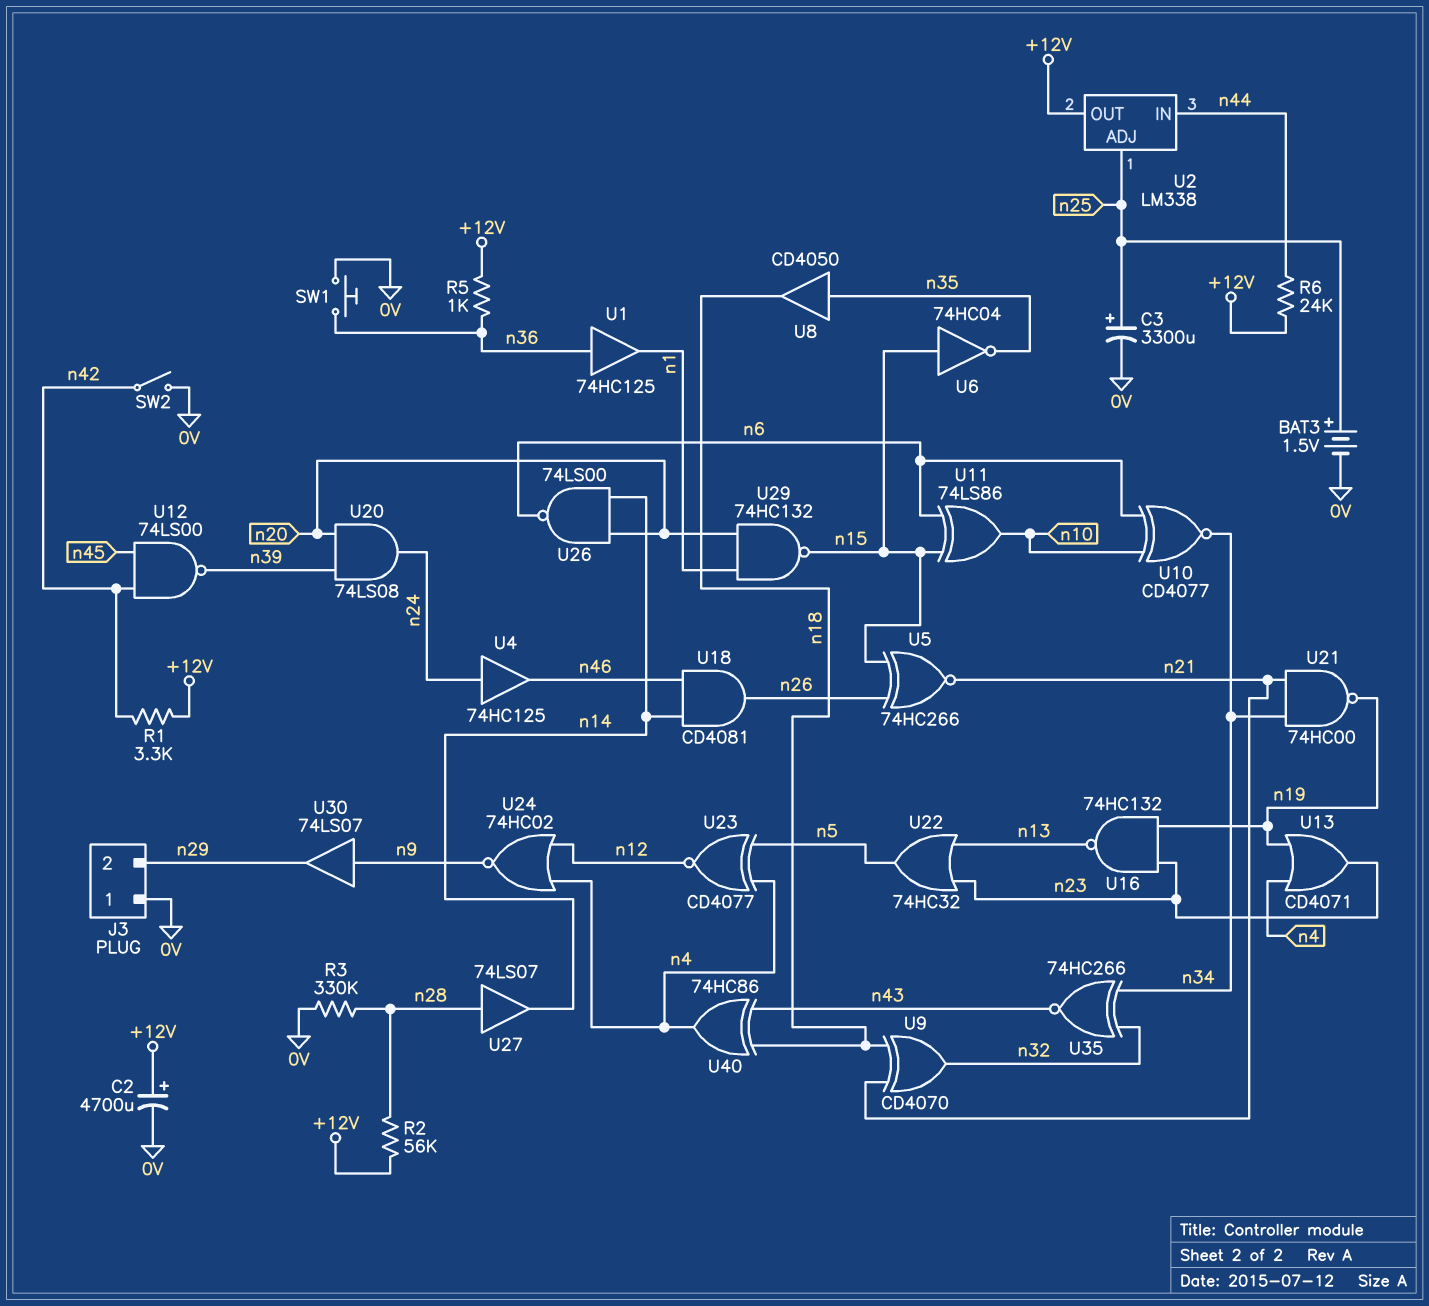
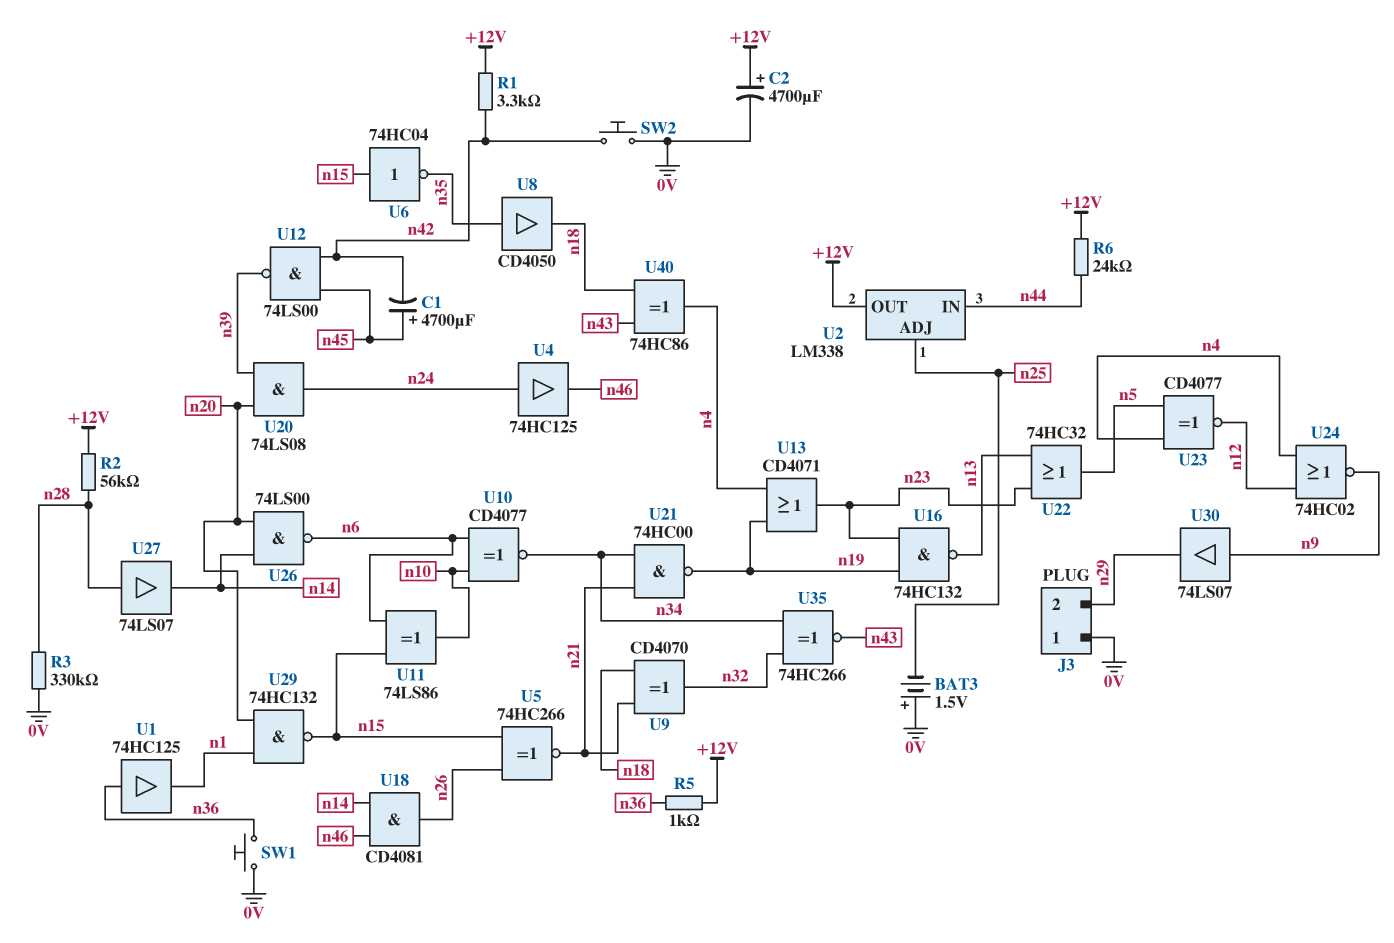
BAT3: 1.5V (plus n25, minus 0V) -> 1.5V (plus 0V, minus n25)
C1: none -> 4700uF (plus n45, minus n42)
C3: 3300uF (plus n25, minus 0V) -> none
SW2: switch (0V, n42) -> button (0V, n42)

